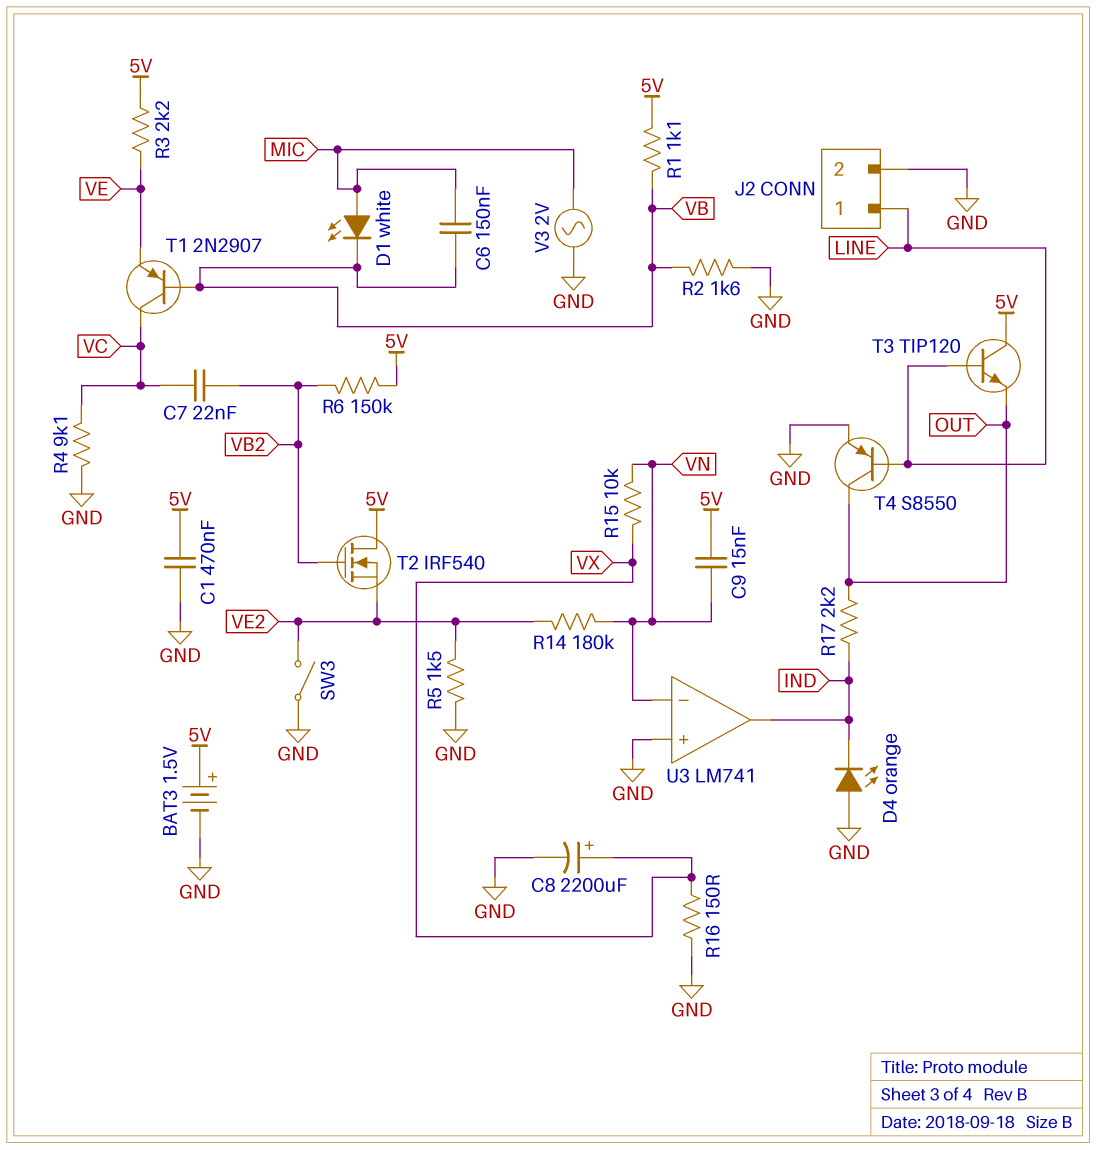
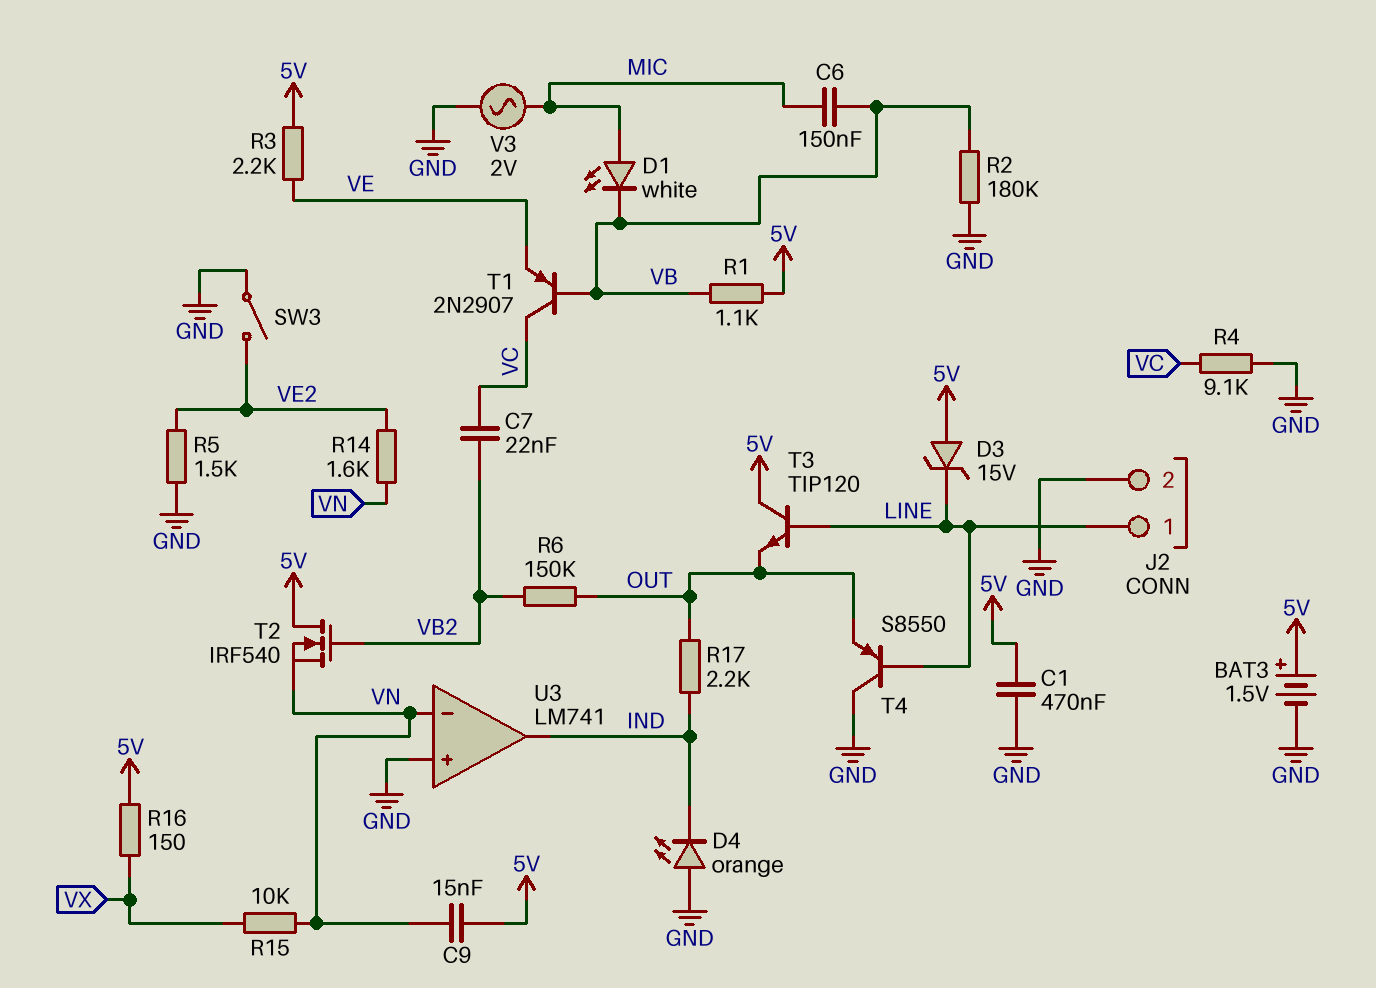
C8: 2200uF (plus VX, minus GND) -> none
D3: none -> zener 15V (A 5V, K LINE)
R2: 1.6k (GND, VB) -> 180k (GND, VB)
R6: 150k (5V, VB2) -> 150k (OUT, VB2)
R14: 180k (VE2, VN) -> 1.6k (VE2, VN)
R16: 150 (GND, VX) -> 150 (5V, VX)
T2: NMOS IRF540 (G VB2, D 5V, S VE2) -> NMOS IRF540 (G VB2, D 5V, S VN)
T4: PNP S8550 (B LINE, C OUT, E GND) -> PNP S8550 (B LINE, C GND, E OUT)

